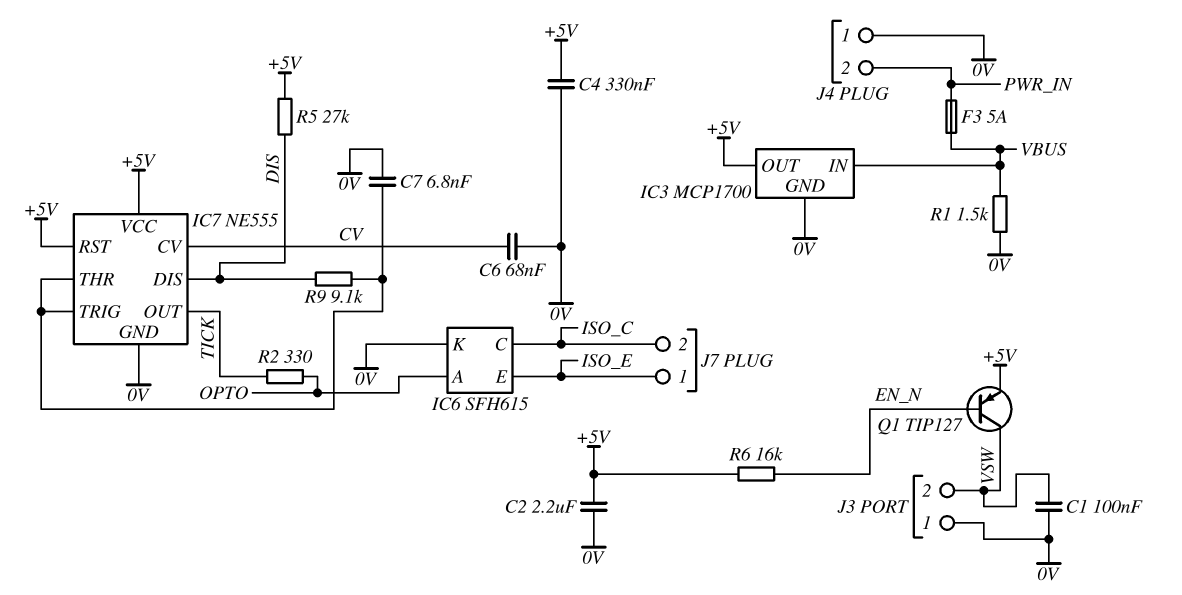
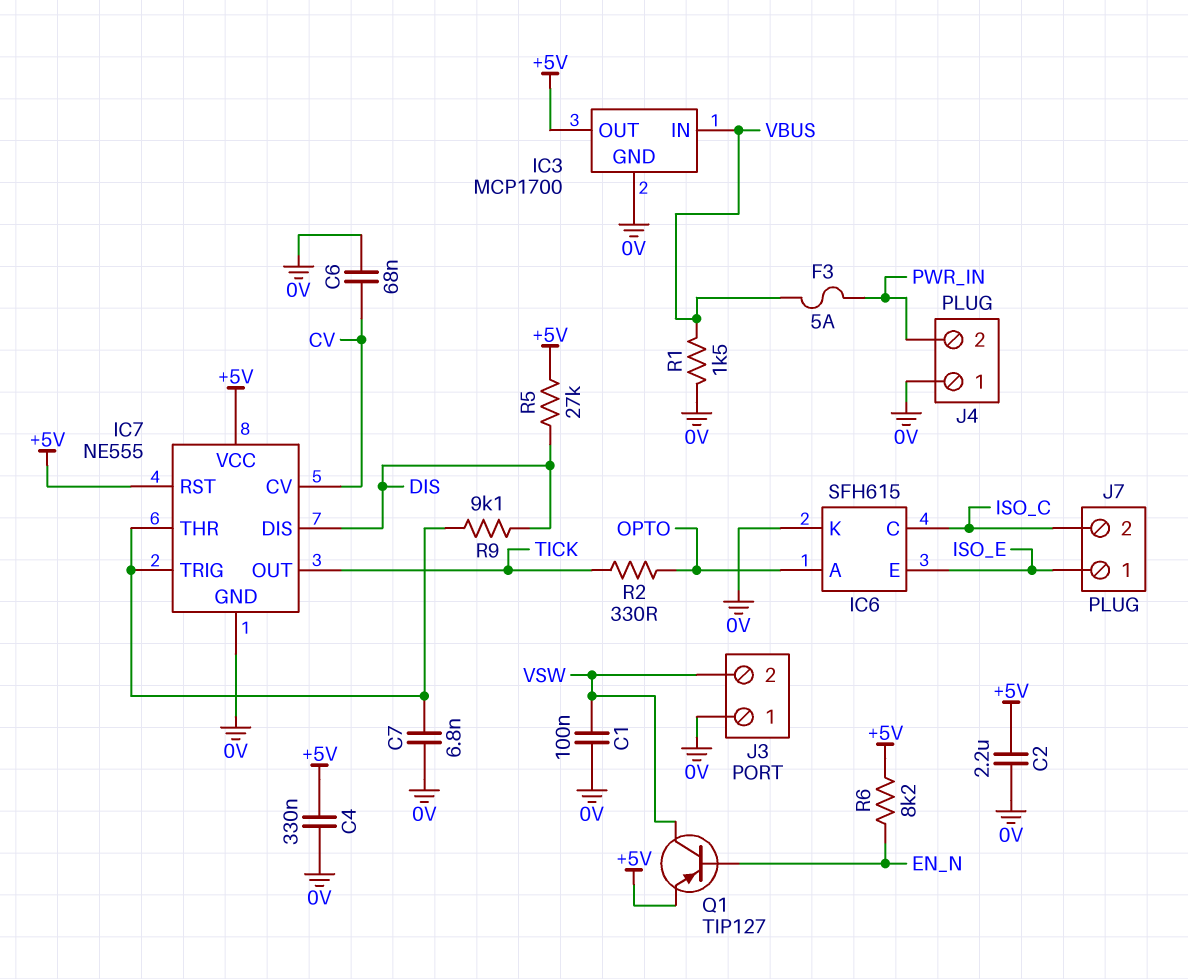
R6: 16k (+5V, EN_N) -> 8.2k (+5V, EN_N)

